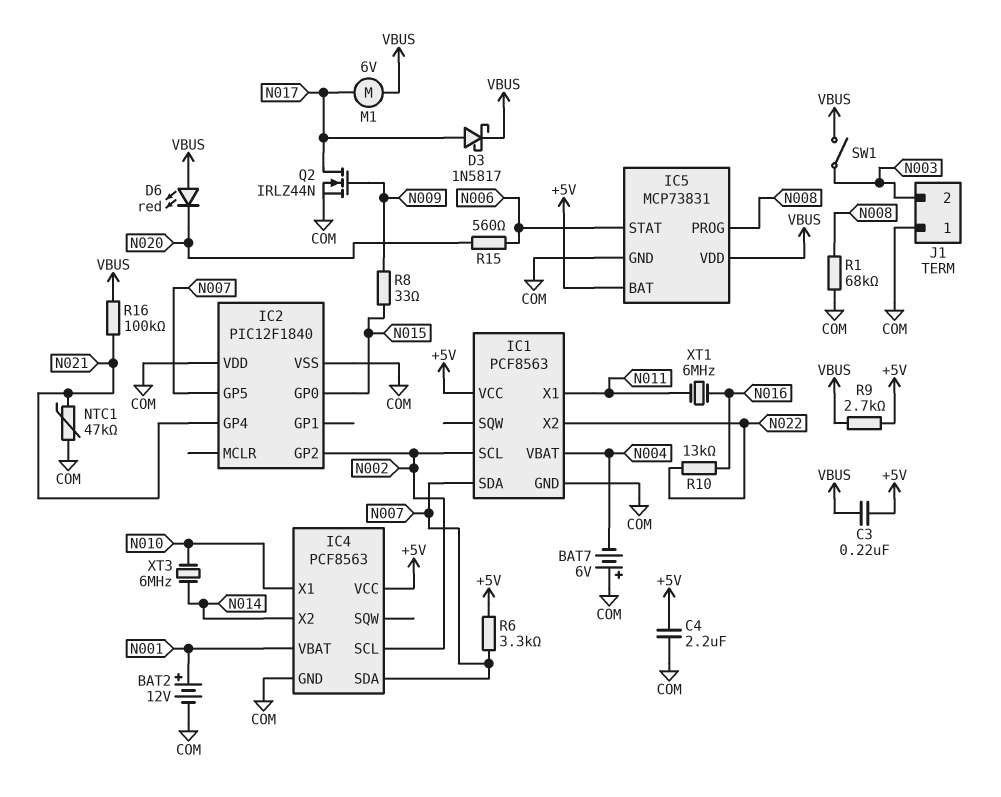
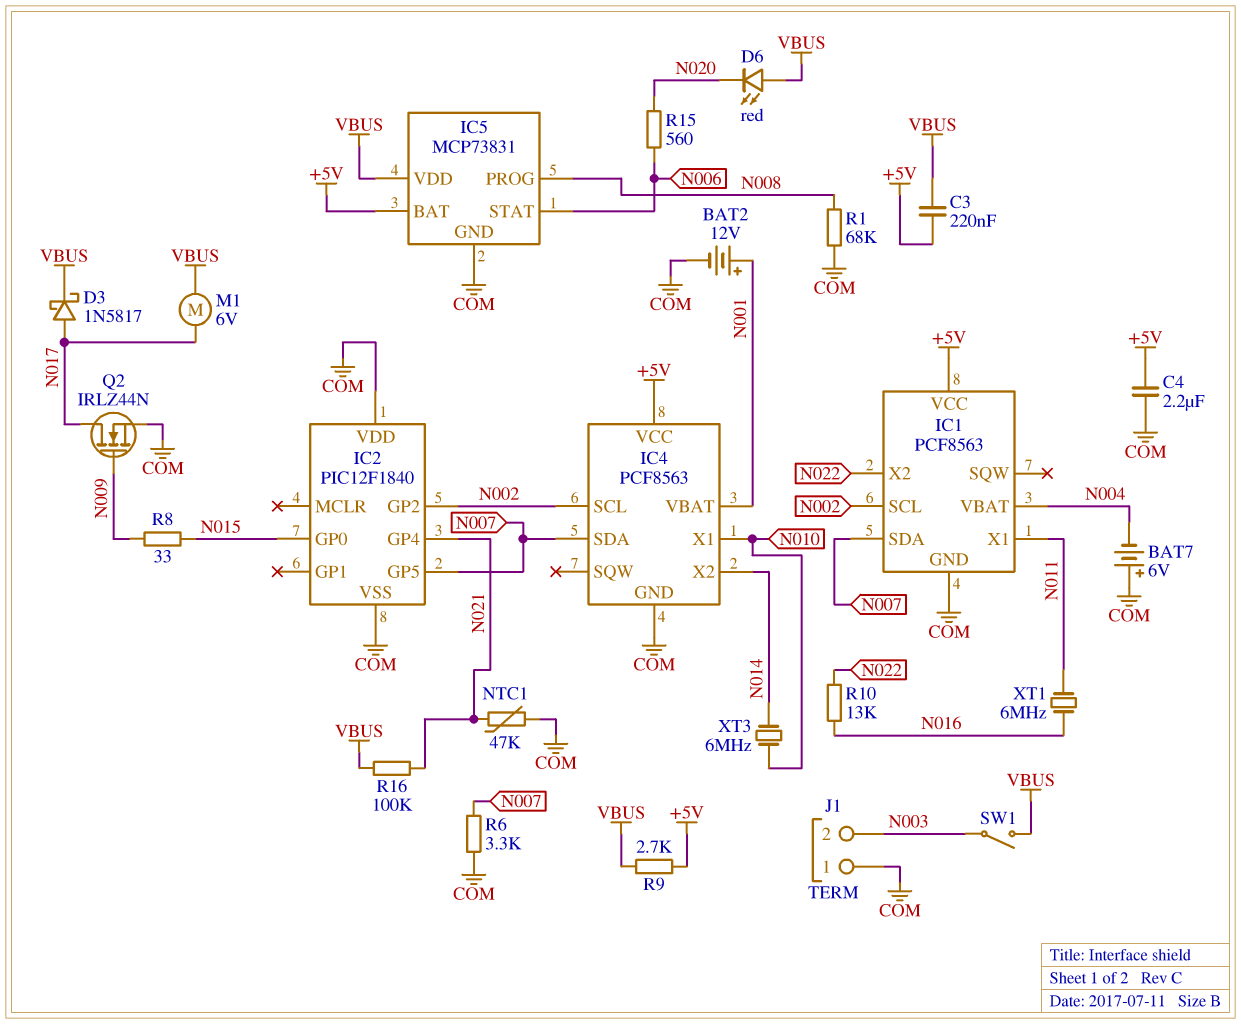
R6: 3.3k (+5V, N007) -> 3.3k (COM, N007)

